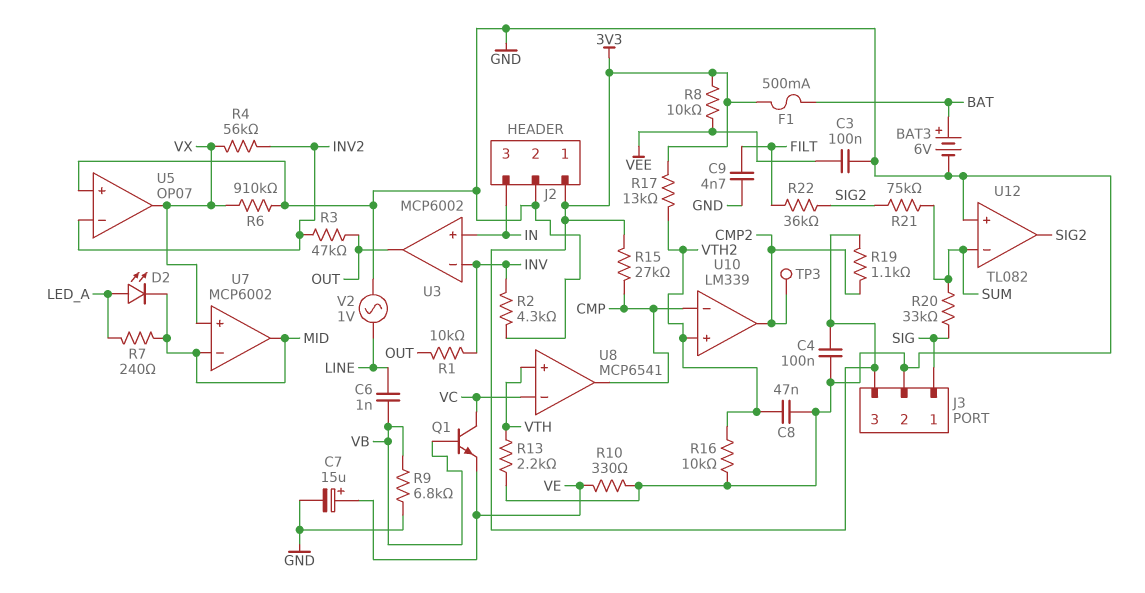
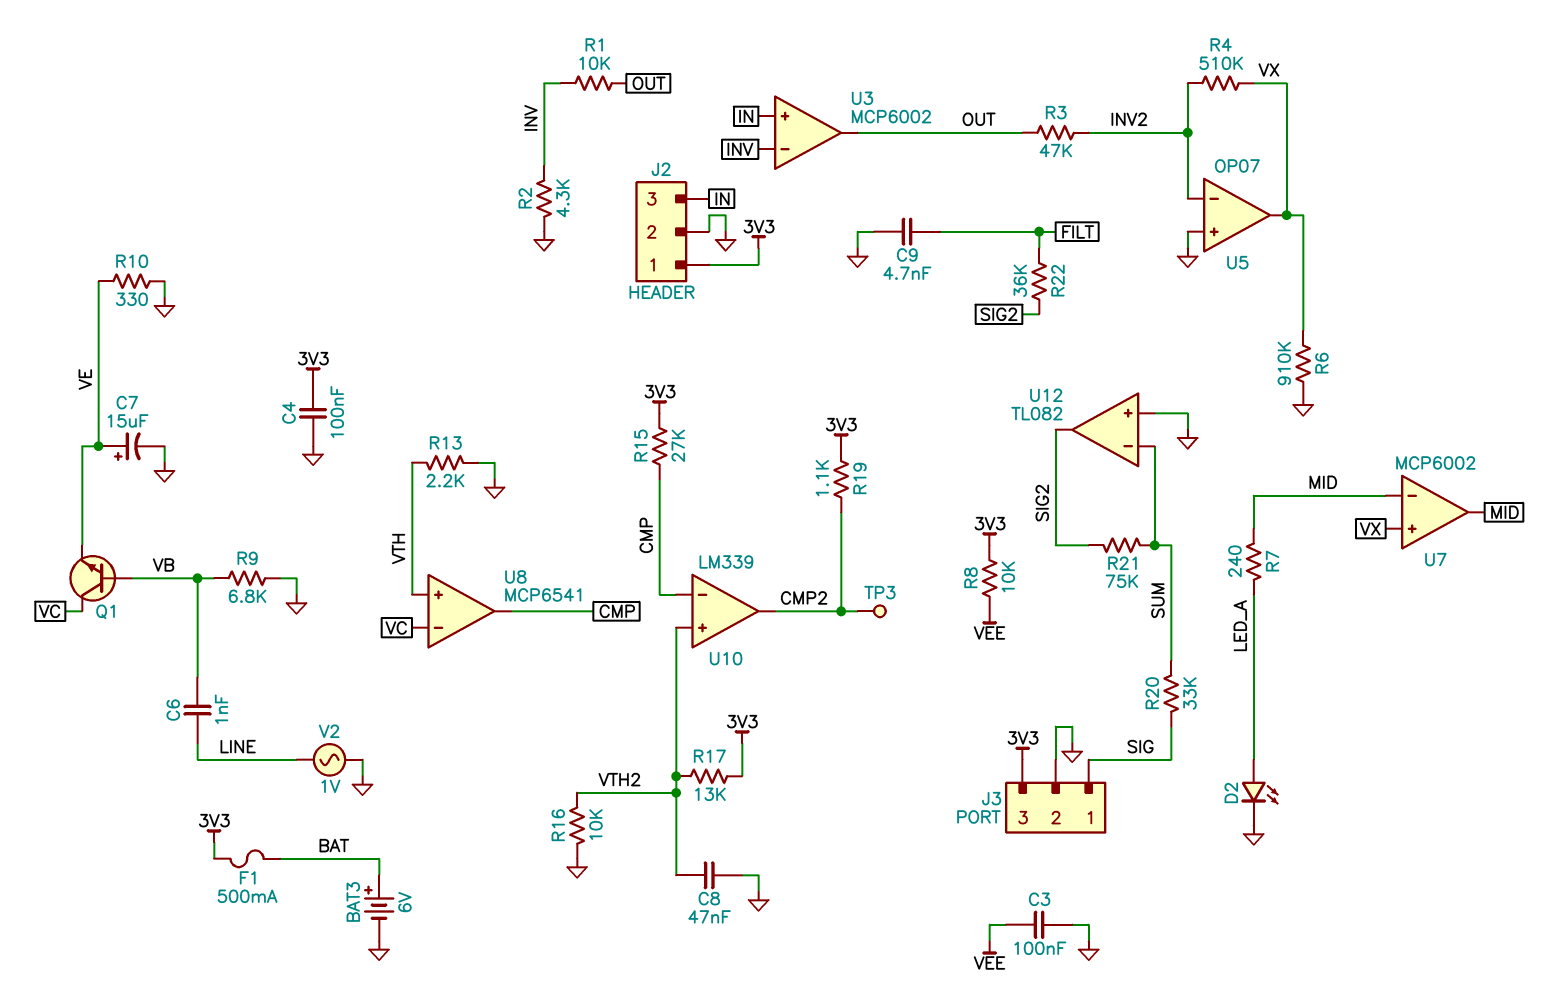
D2: LED (A LED_A, K MID) -> LED (A LED_A, K GND)
R4: 56k (INV2, VX) -> 510k (INV2, VX)

